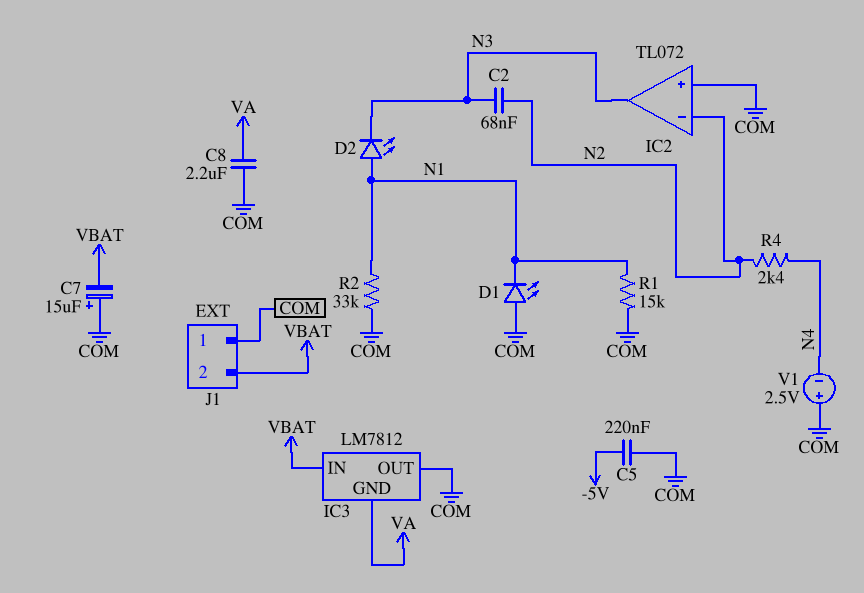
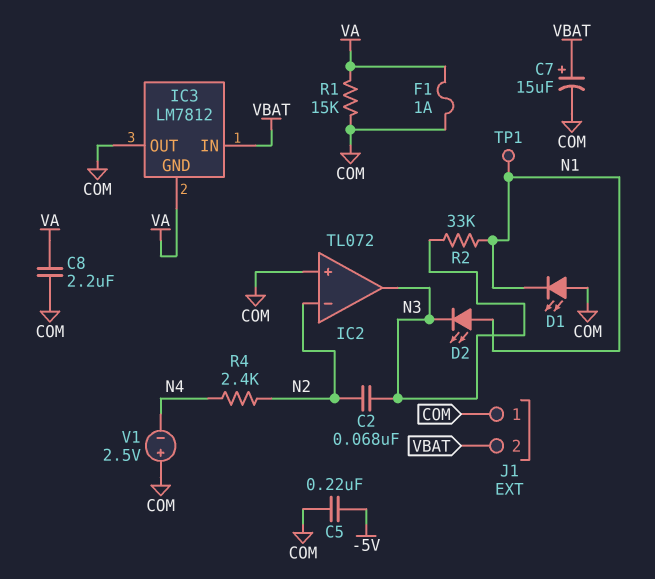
C7: 15uF (plus COM, minus VBAT) -> 15uF (plus VBAT, minus COM)
F1: none -> 1A (COM, VA)
R1: 15k (COM, N1) -> 15k (COM, VA)
R2: 33k (COM, N1) -> 33k (N1, N3)
TP1: none -> test point (N1)

